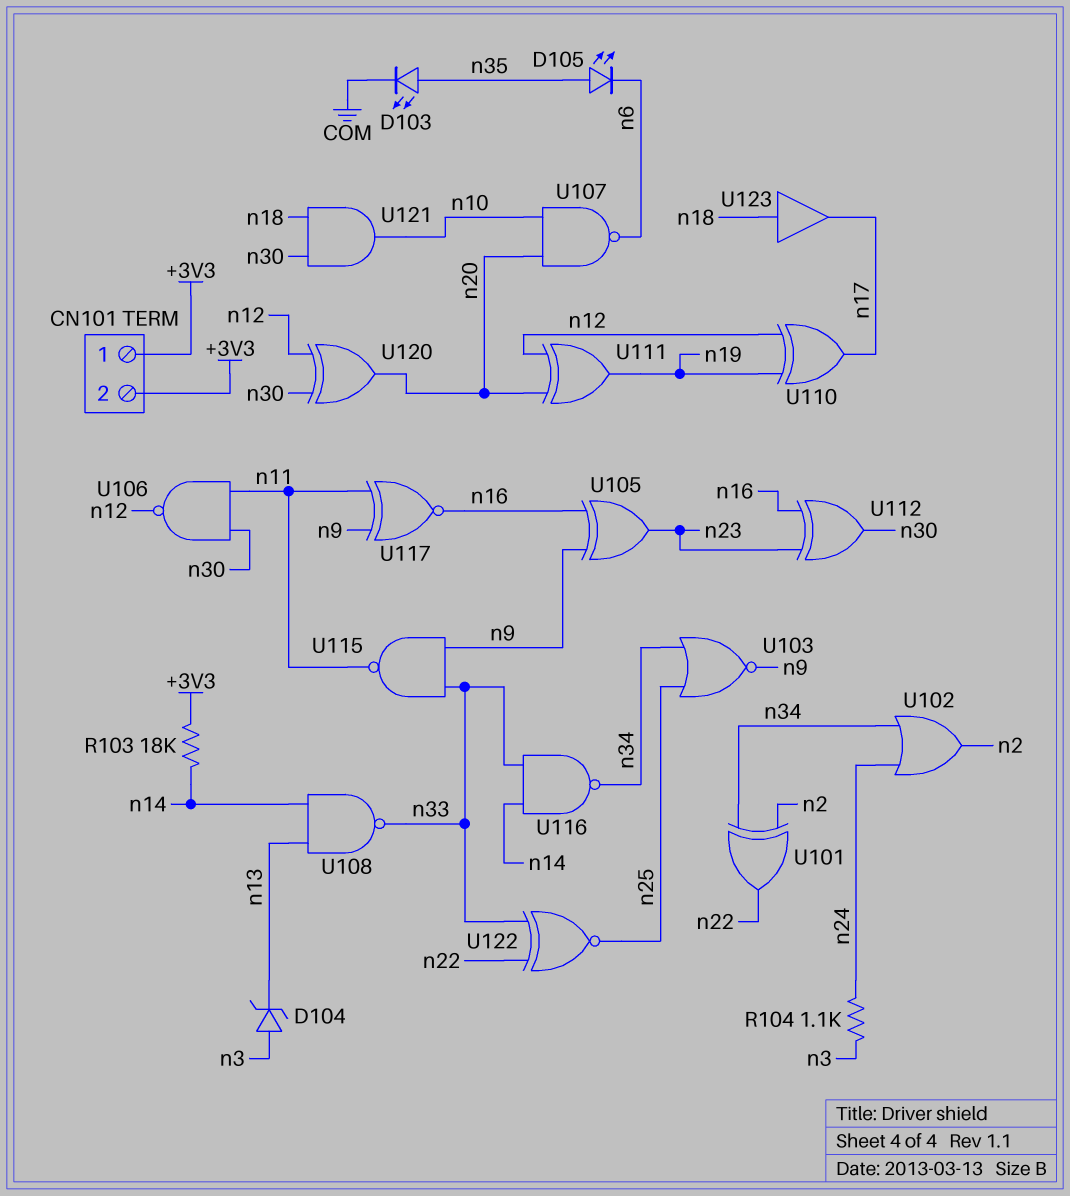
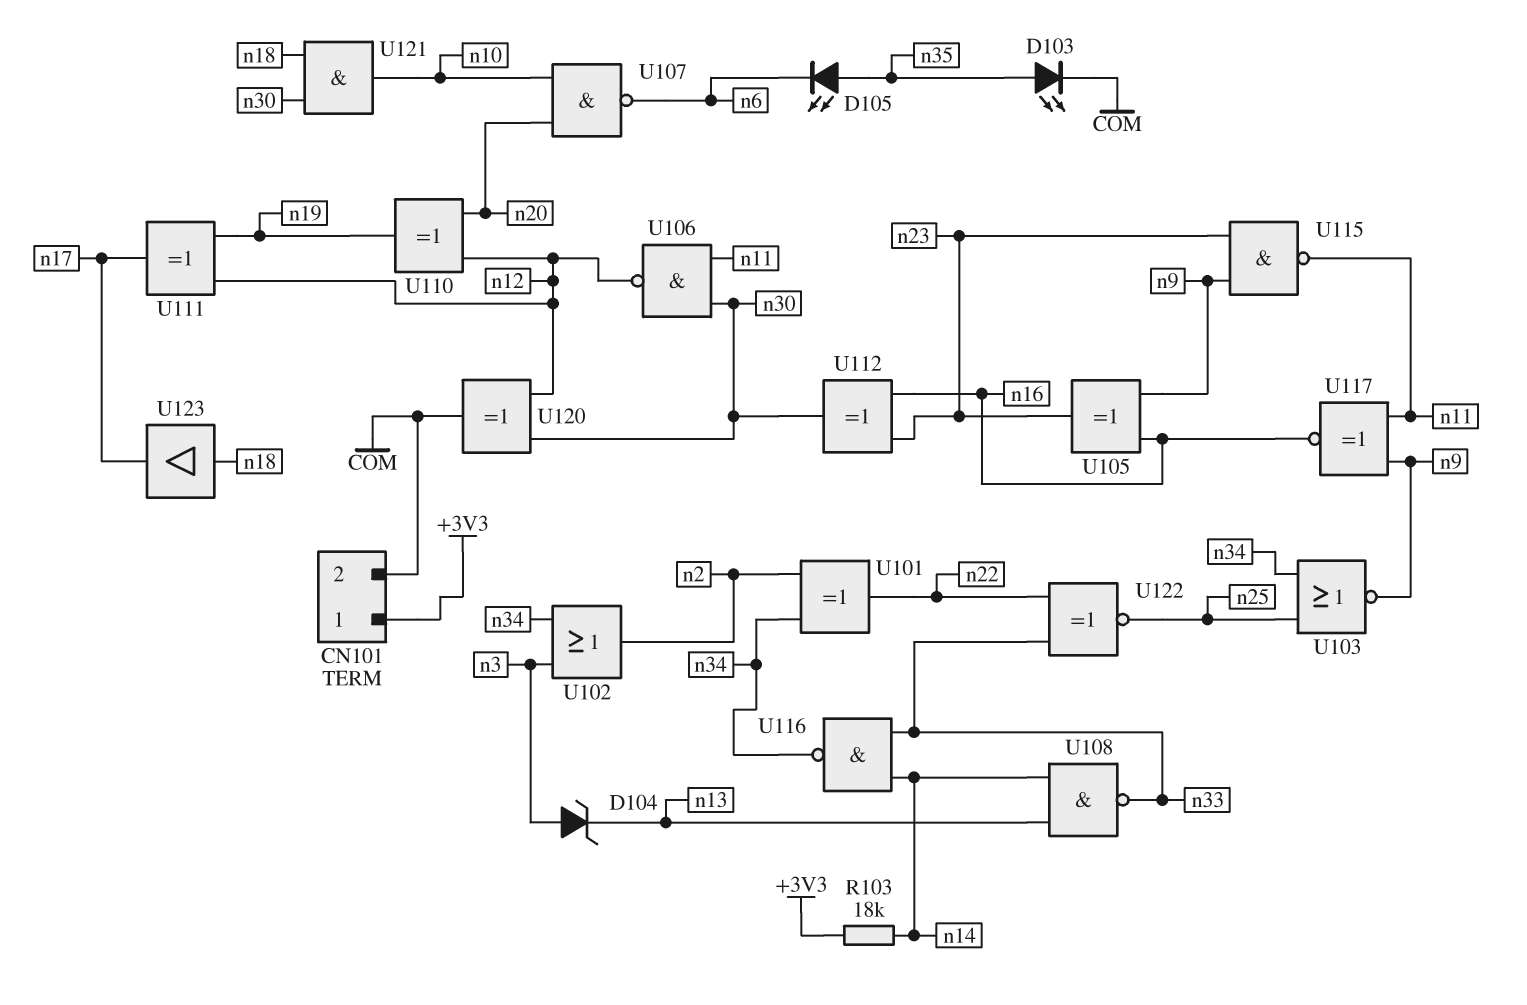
CN101 pin 2: +3V3 -> COM
R104: 1.1k (n3, n24) -> none
U102: OR (in n24, in n34, out n2) -> OR (in n3, in n34, out n2)
U110: XOR (in n12, in n19, out n17) -> XOR (in n12, in n20, out n19)
U111: XOR (in n12, in n20, out n19) -> XOR (in n12, in n19, out n17)
U115: NAND (in n9, in n33, out n11) -> NAND (in n9, in n23, out n11)
U120: XOR (in n12, in n30, out n20) -> XOR (in n12, in n30, out COM)

